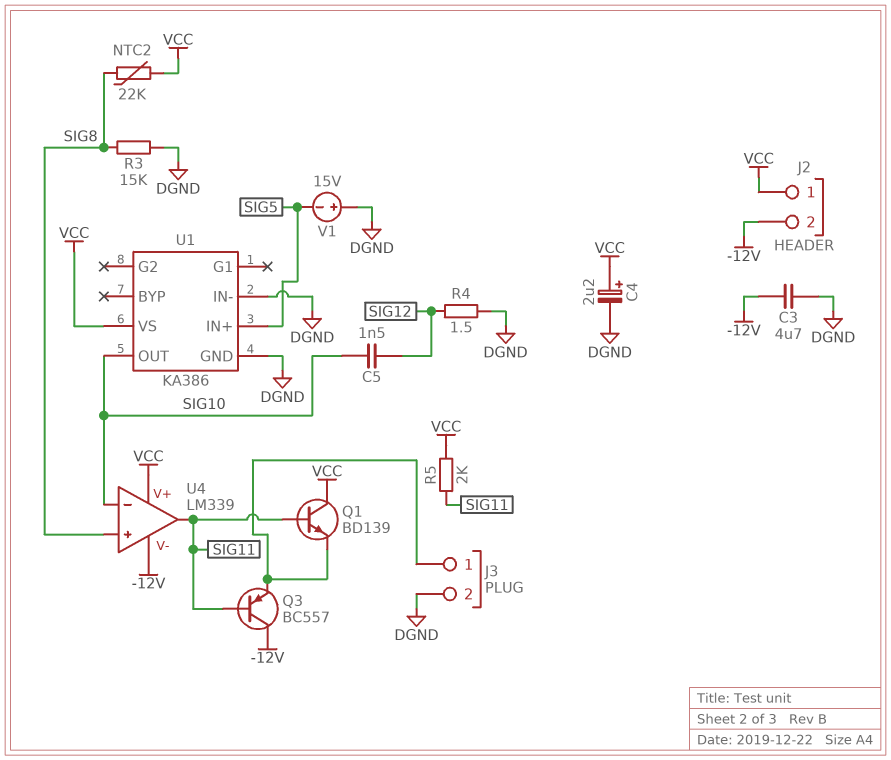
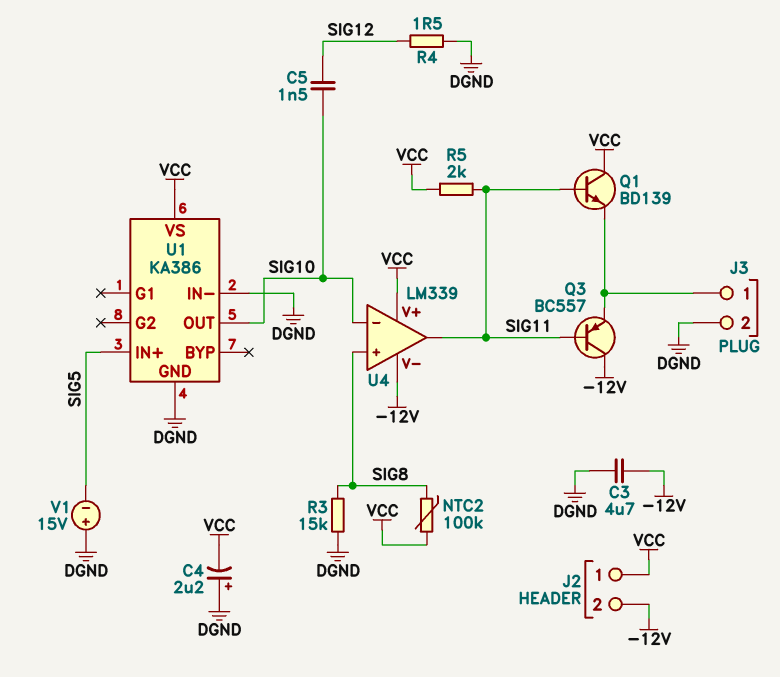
C4: 2.2uF (plus VCC, minus DGND) -> 2.2uF (plus DGND, minus VCC)
NTC2: 22k (SIG8, VCC) -> 100k (SIG8, VCC)

